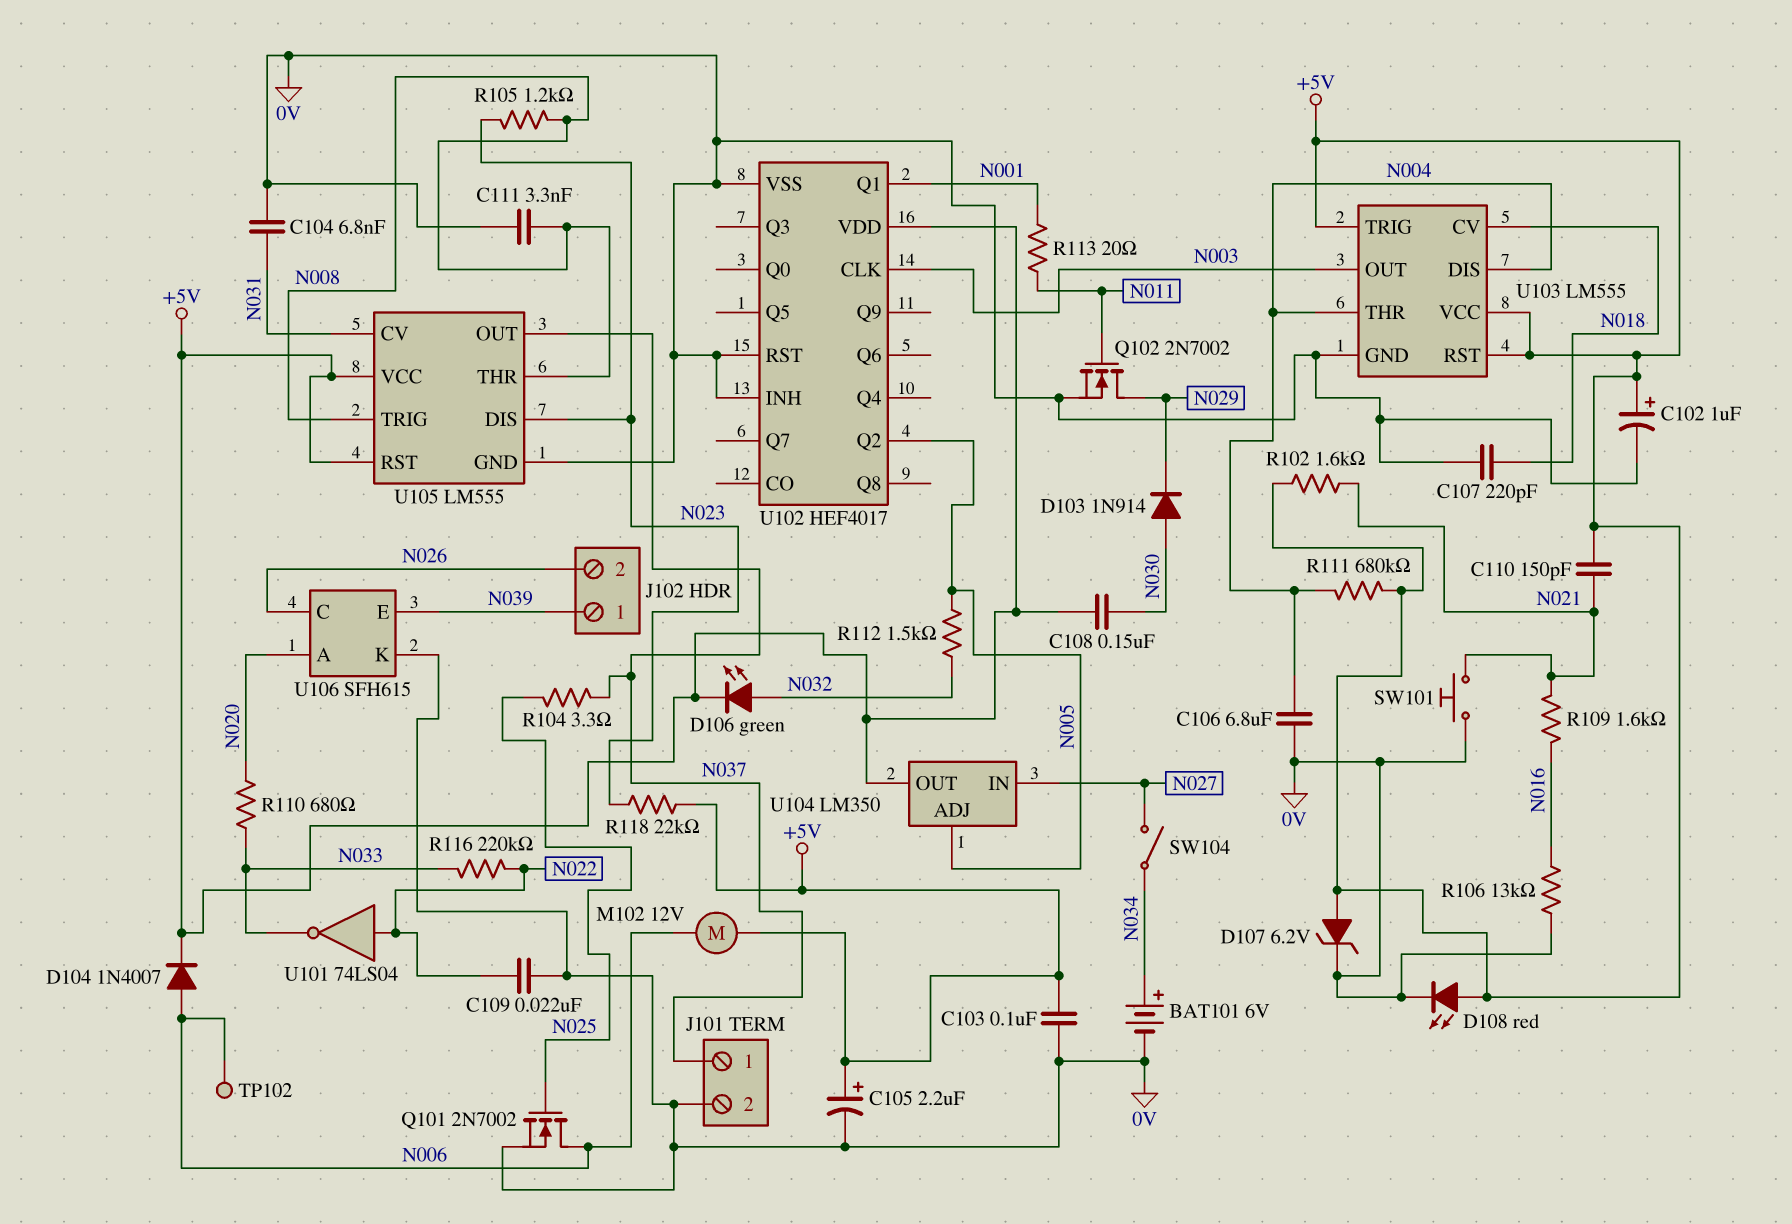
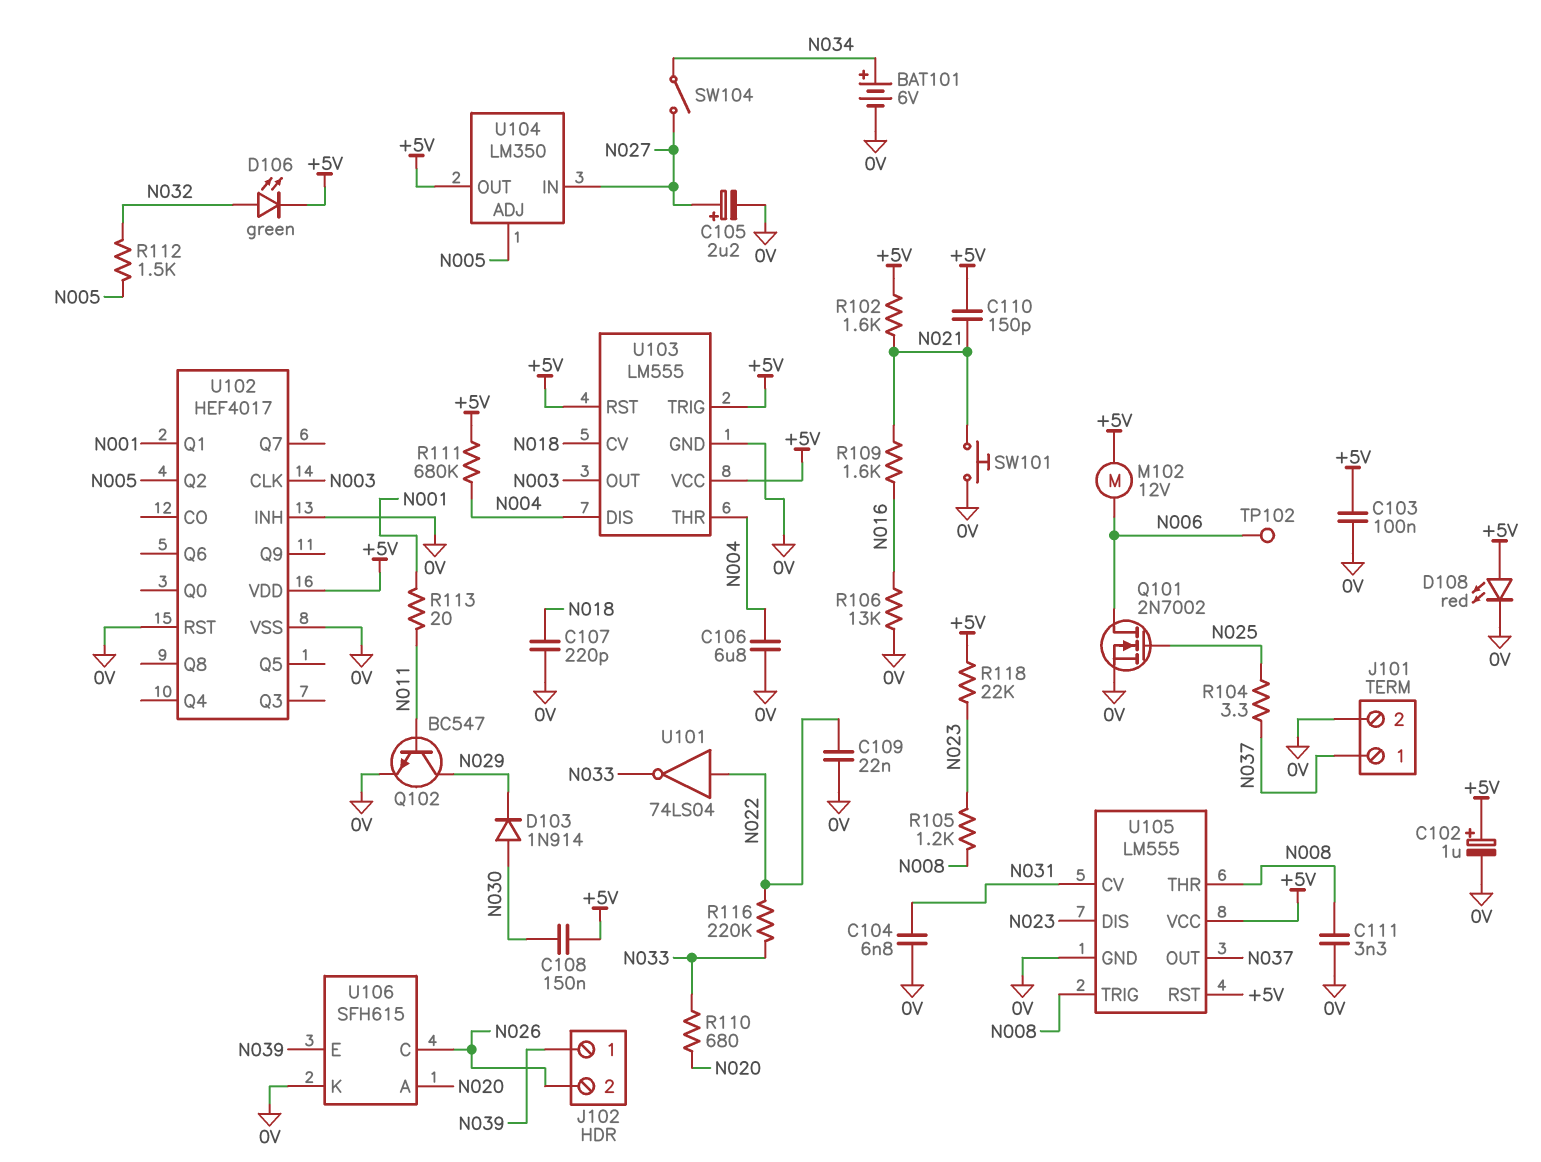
C105: 2.2uF (plus +5V, minus 0V) -> 2.2uF (plus N027, minus 0V)
D104: diode 1N4007 (A N006, K +5V) -> none
D107: zener 6.2V (A +5V, K 0V) -> none
Q102: NMOS 2N7002 (G N011, D N029, S 0V) -> NPN BC547 (B N011, C N029, E 0V)

